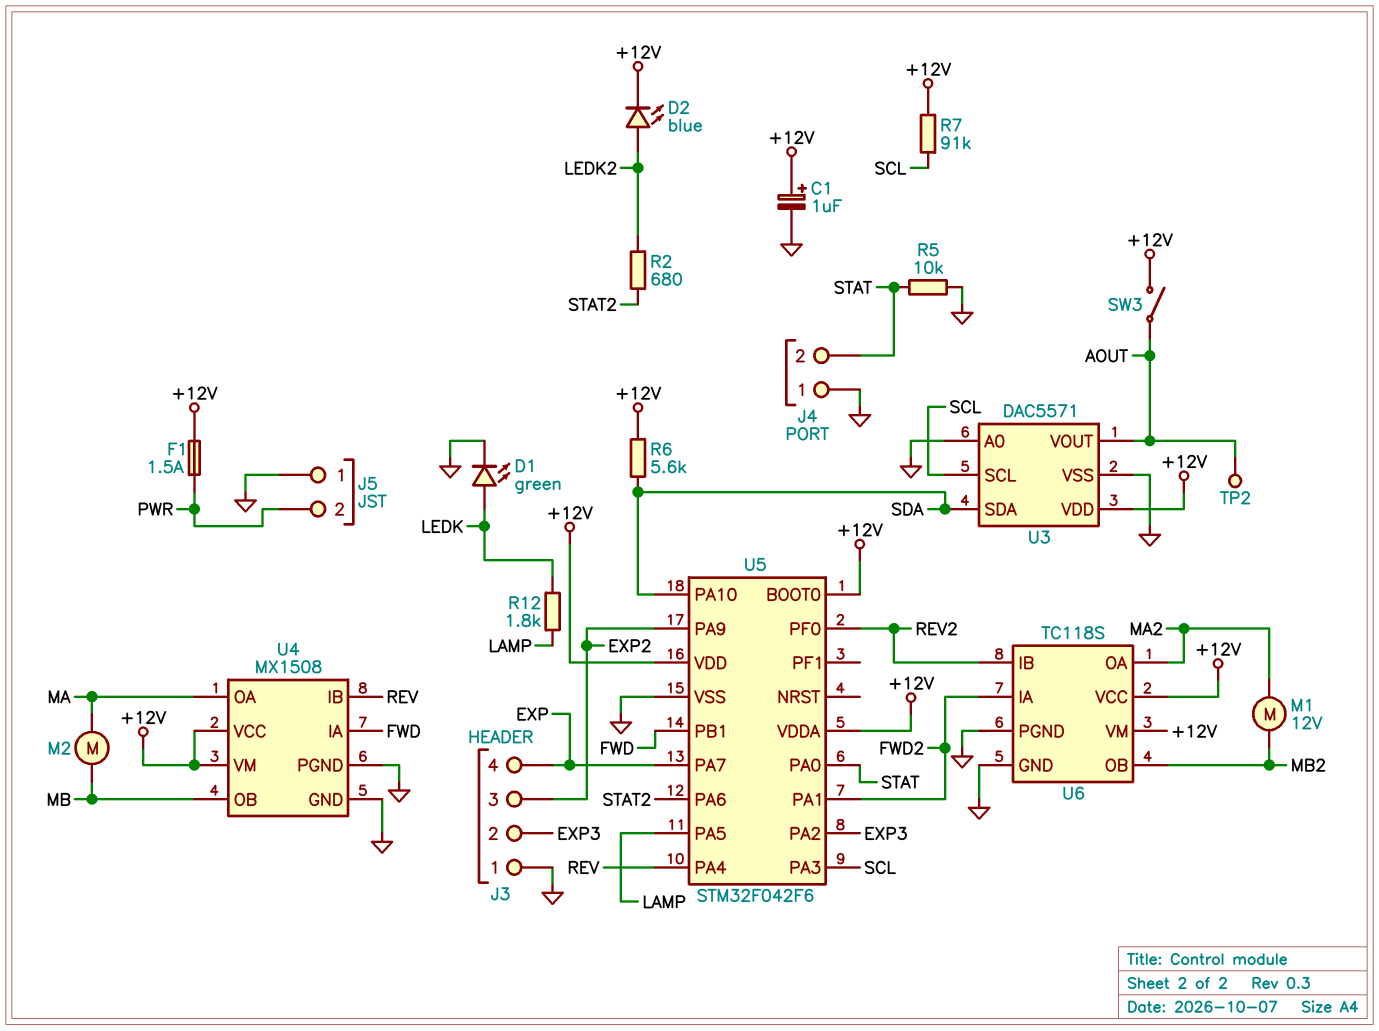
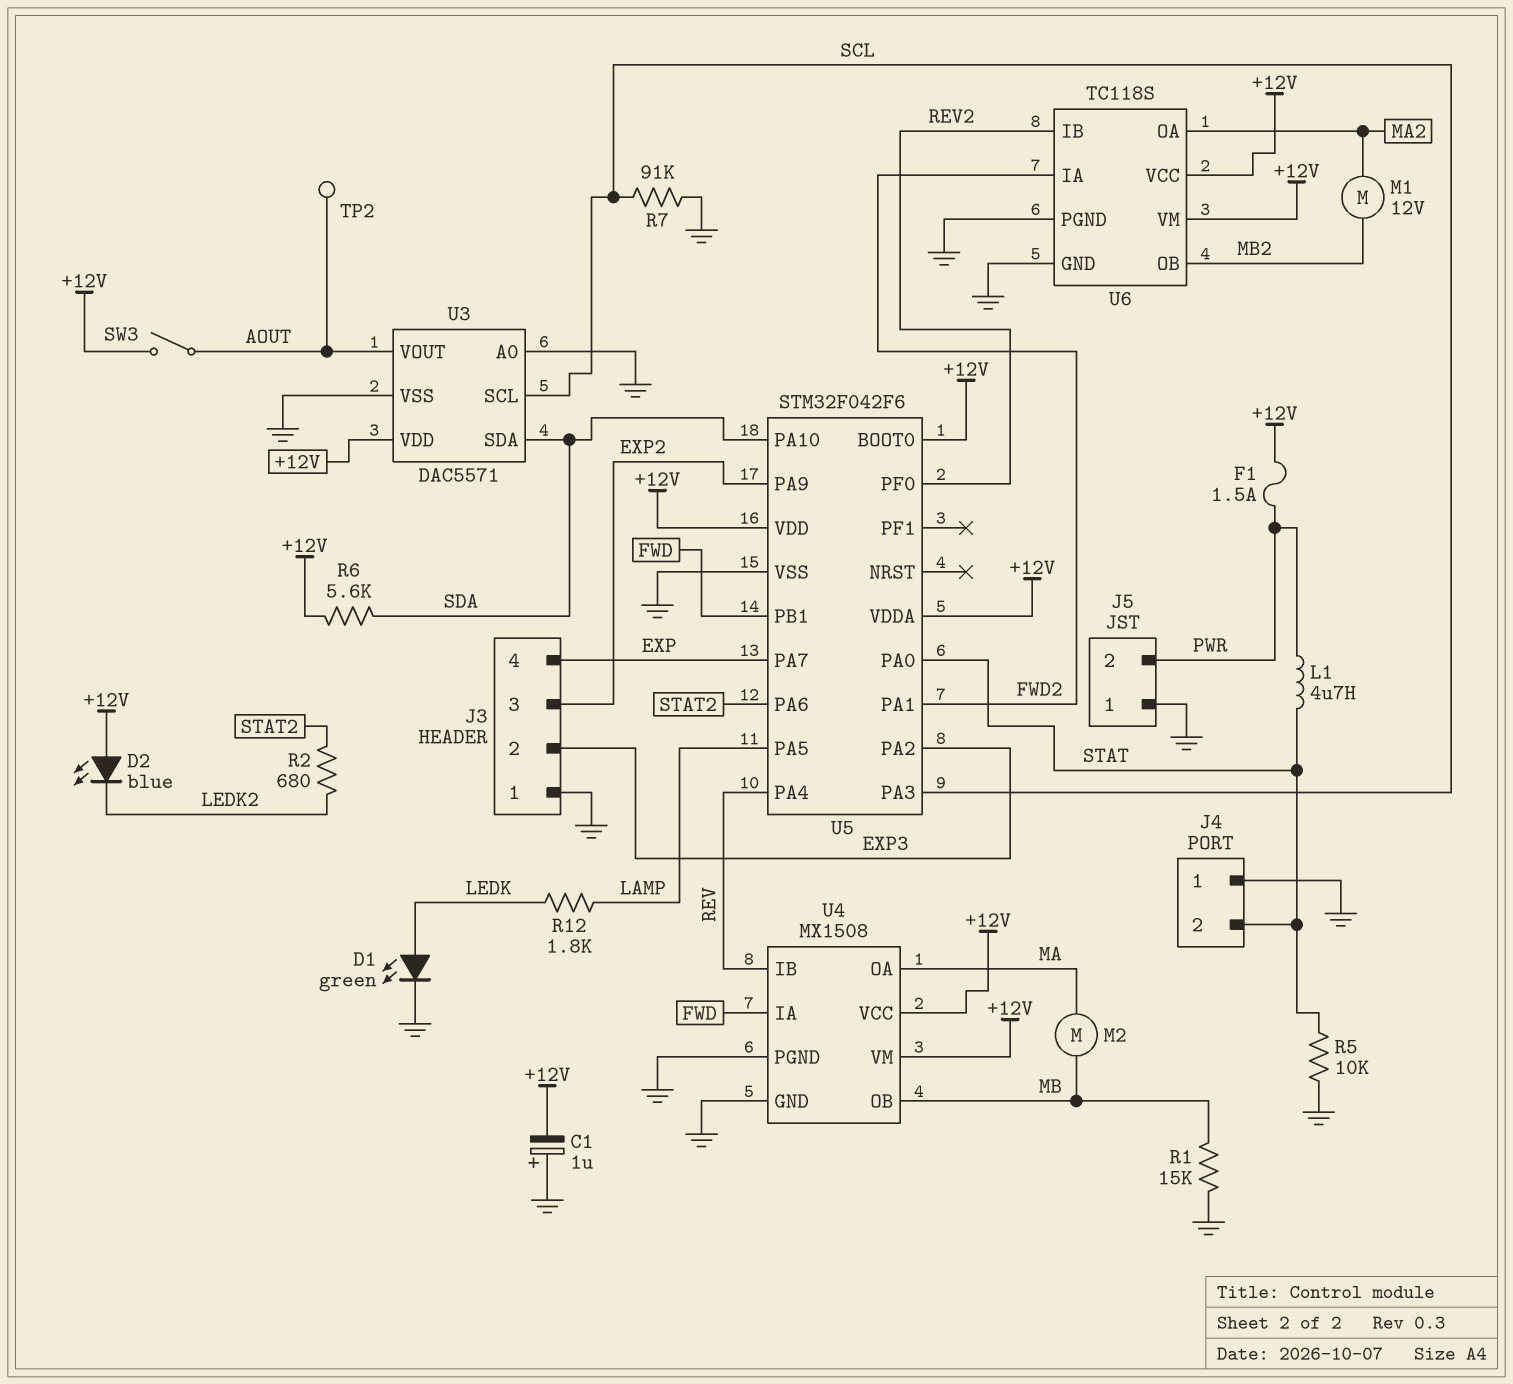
C1: 1uF (plus +12V, minus GND) -> 1uF (plus GND, minus +12V)
D2: LED blue (A LEDK2, K +12V) -> LED blue (A +12V, K LEDK2)
L1: none -> 4.7uH (PWR, STAT)
R1: none -> 15k (GND, MB)
R7: 91k (+12V, SCL) -> 91k (GND, SCL)

